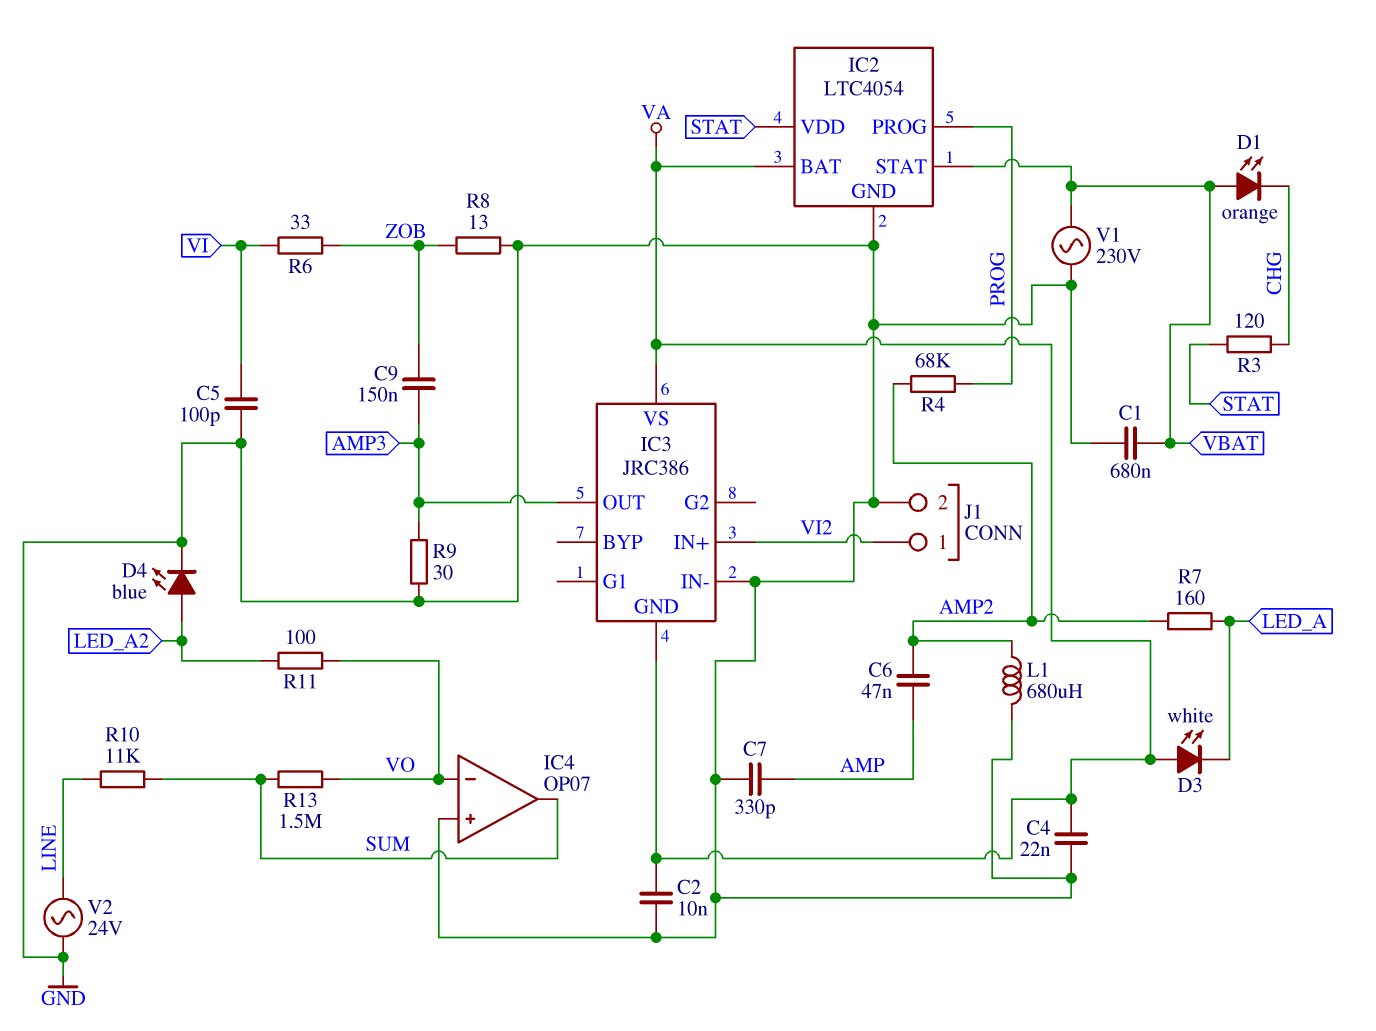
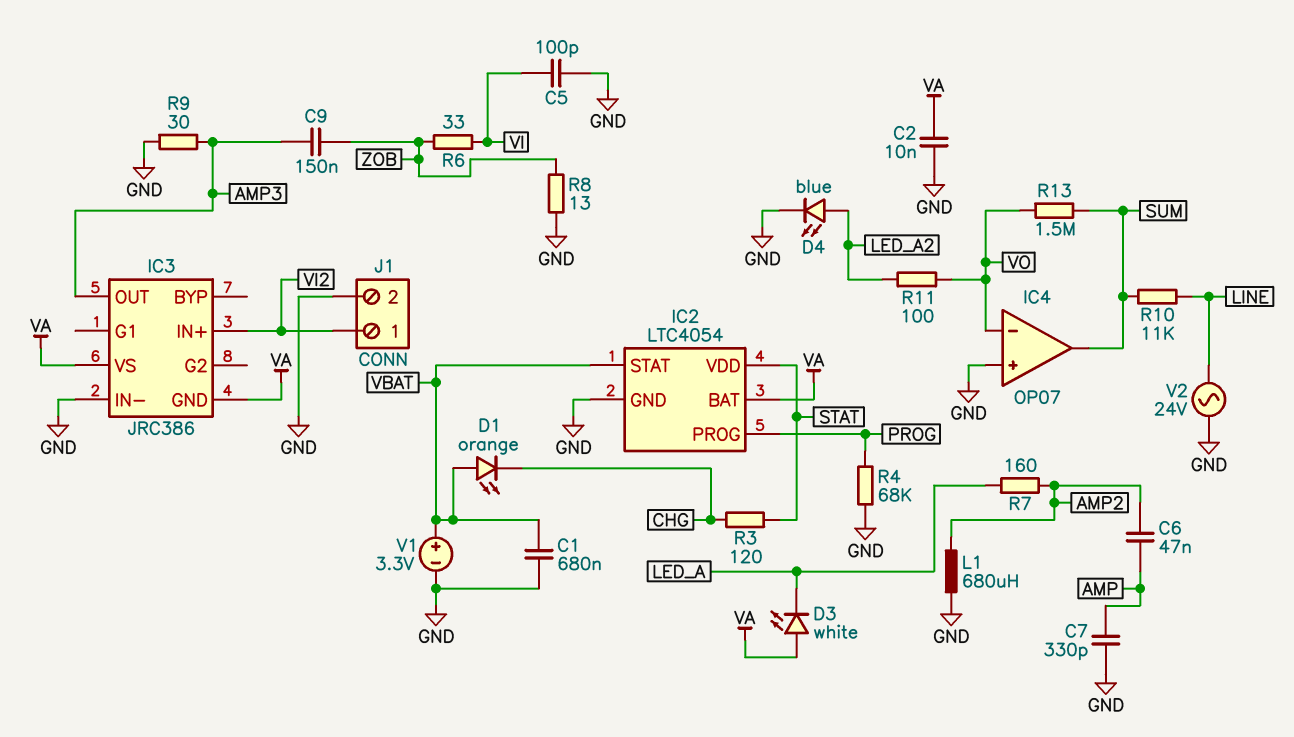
C4: 22nF (GND, VA) -> none
R4: 68k (AMP2, PROG) -> 68k (GND, PROG)
V1: AC 230V (GND, VBAT) -> 3.3V (plus VBAT, minus GND)

